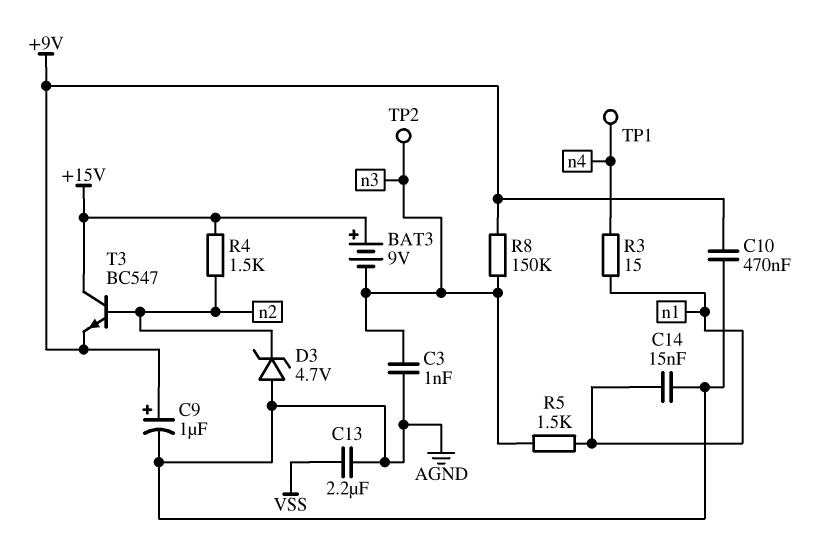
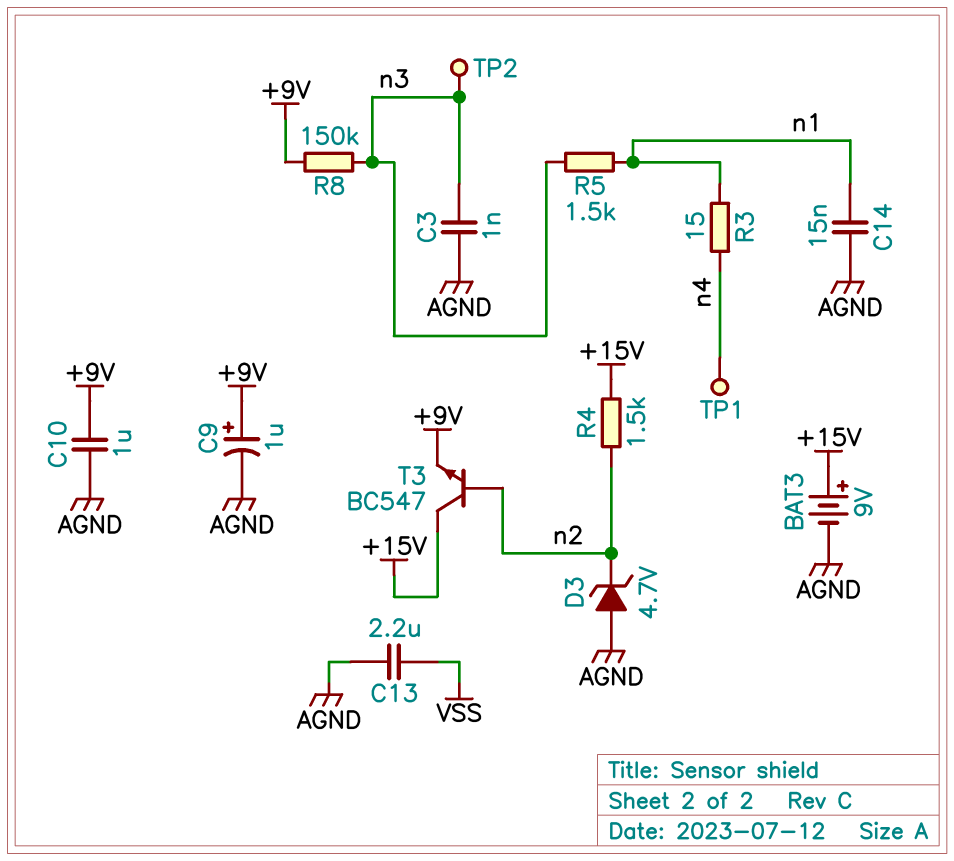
BAT3: 9V (plus +15V, minus n3) -> 9V (plus +15V, minus AGND)
C10: 470nF (+9V, AGND) -> 1uF (+9V, AGND)

